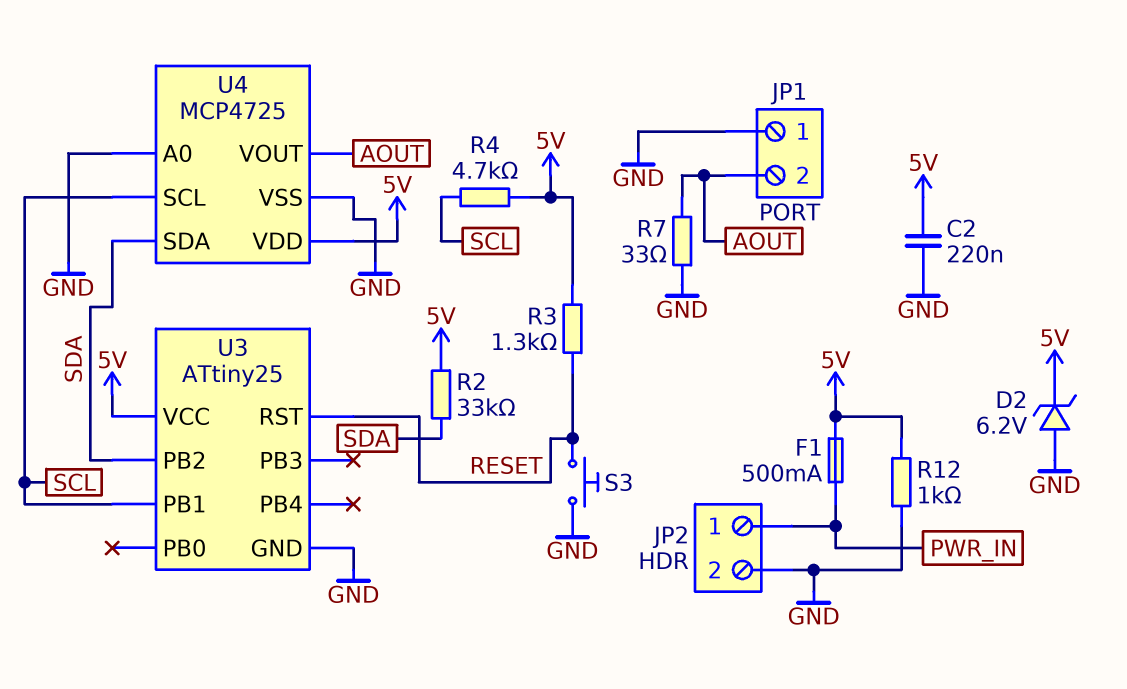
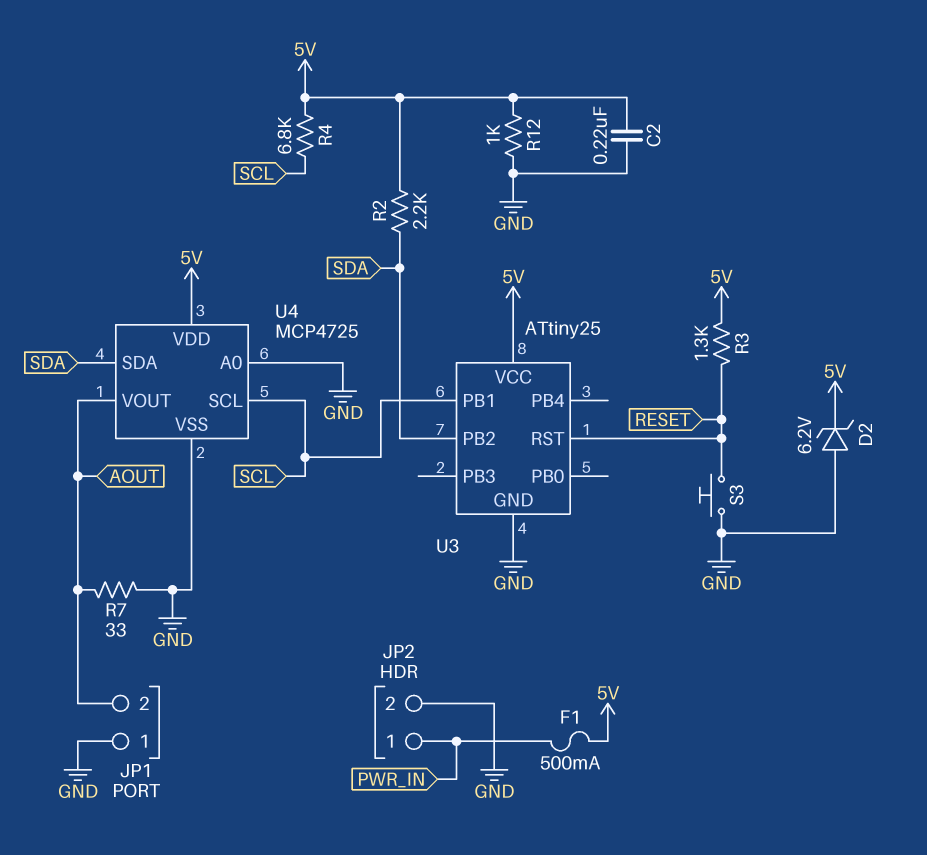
R2: 33k (5V, SDA) -> 2.2k (5V, SDA)
R4: 4.7k (5V, SCL) -> 6.8k (5V, SCL)

